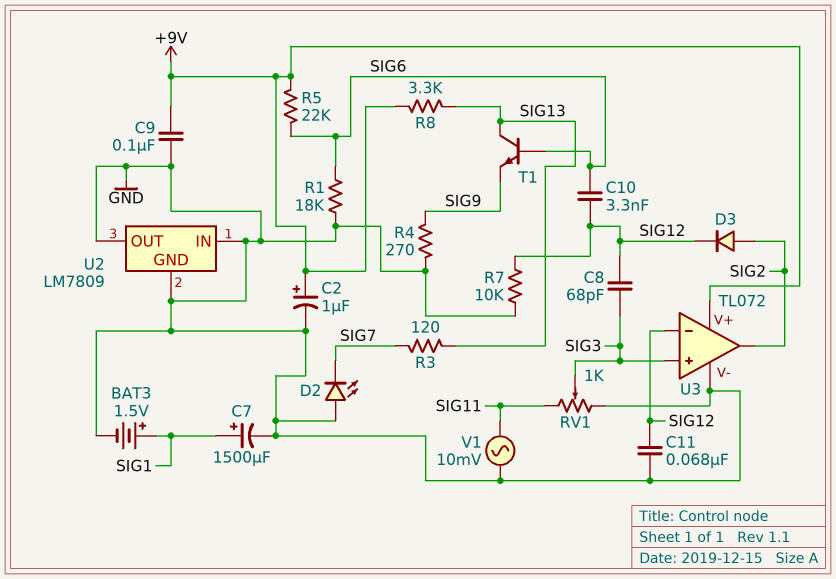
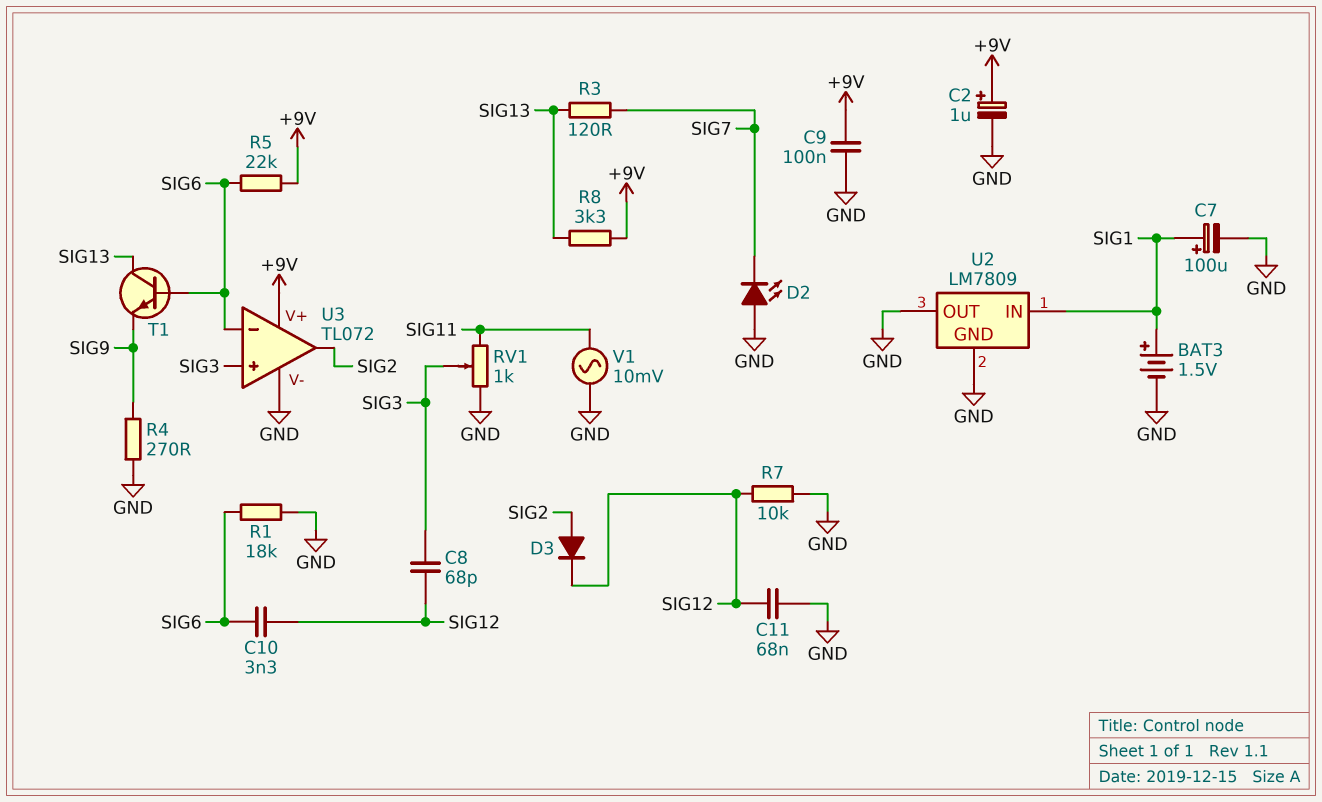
C7: 1500uF (plus SIG1, minus GND) -> 100uF (plus SIG1, minus GND)
U2 pin IN: GND -> SIG1
U3 pin in-: SIG12 -> SIG6

